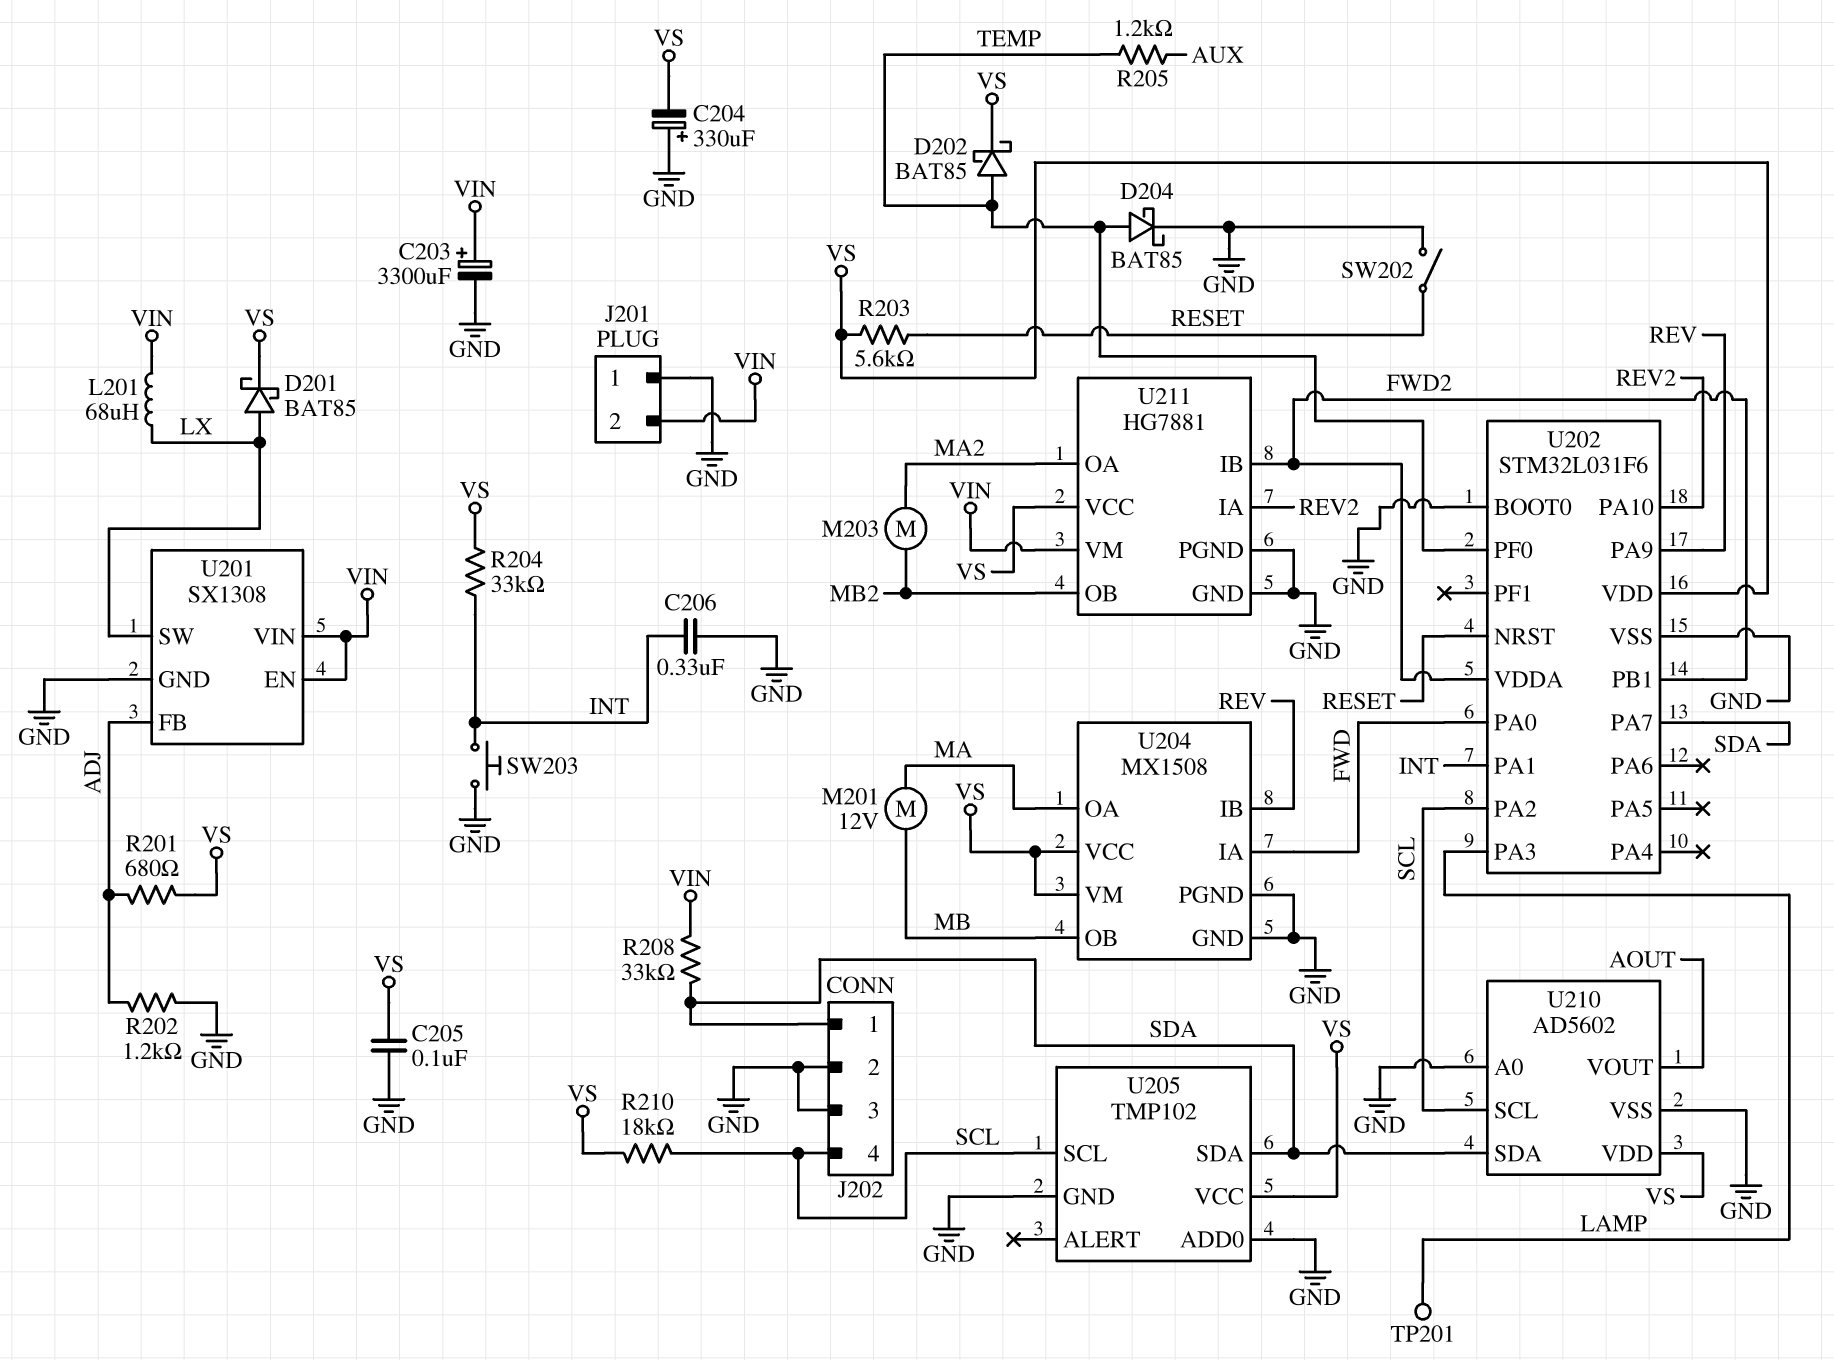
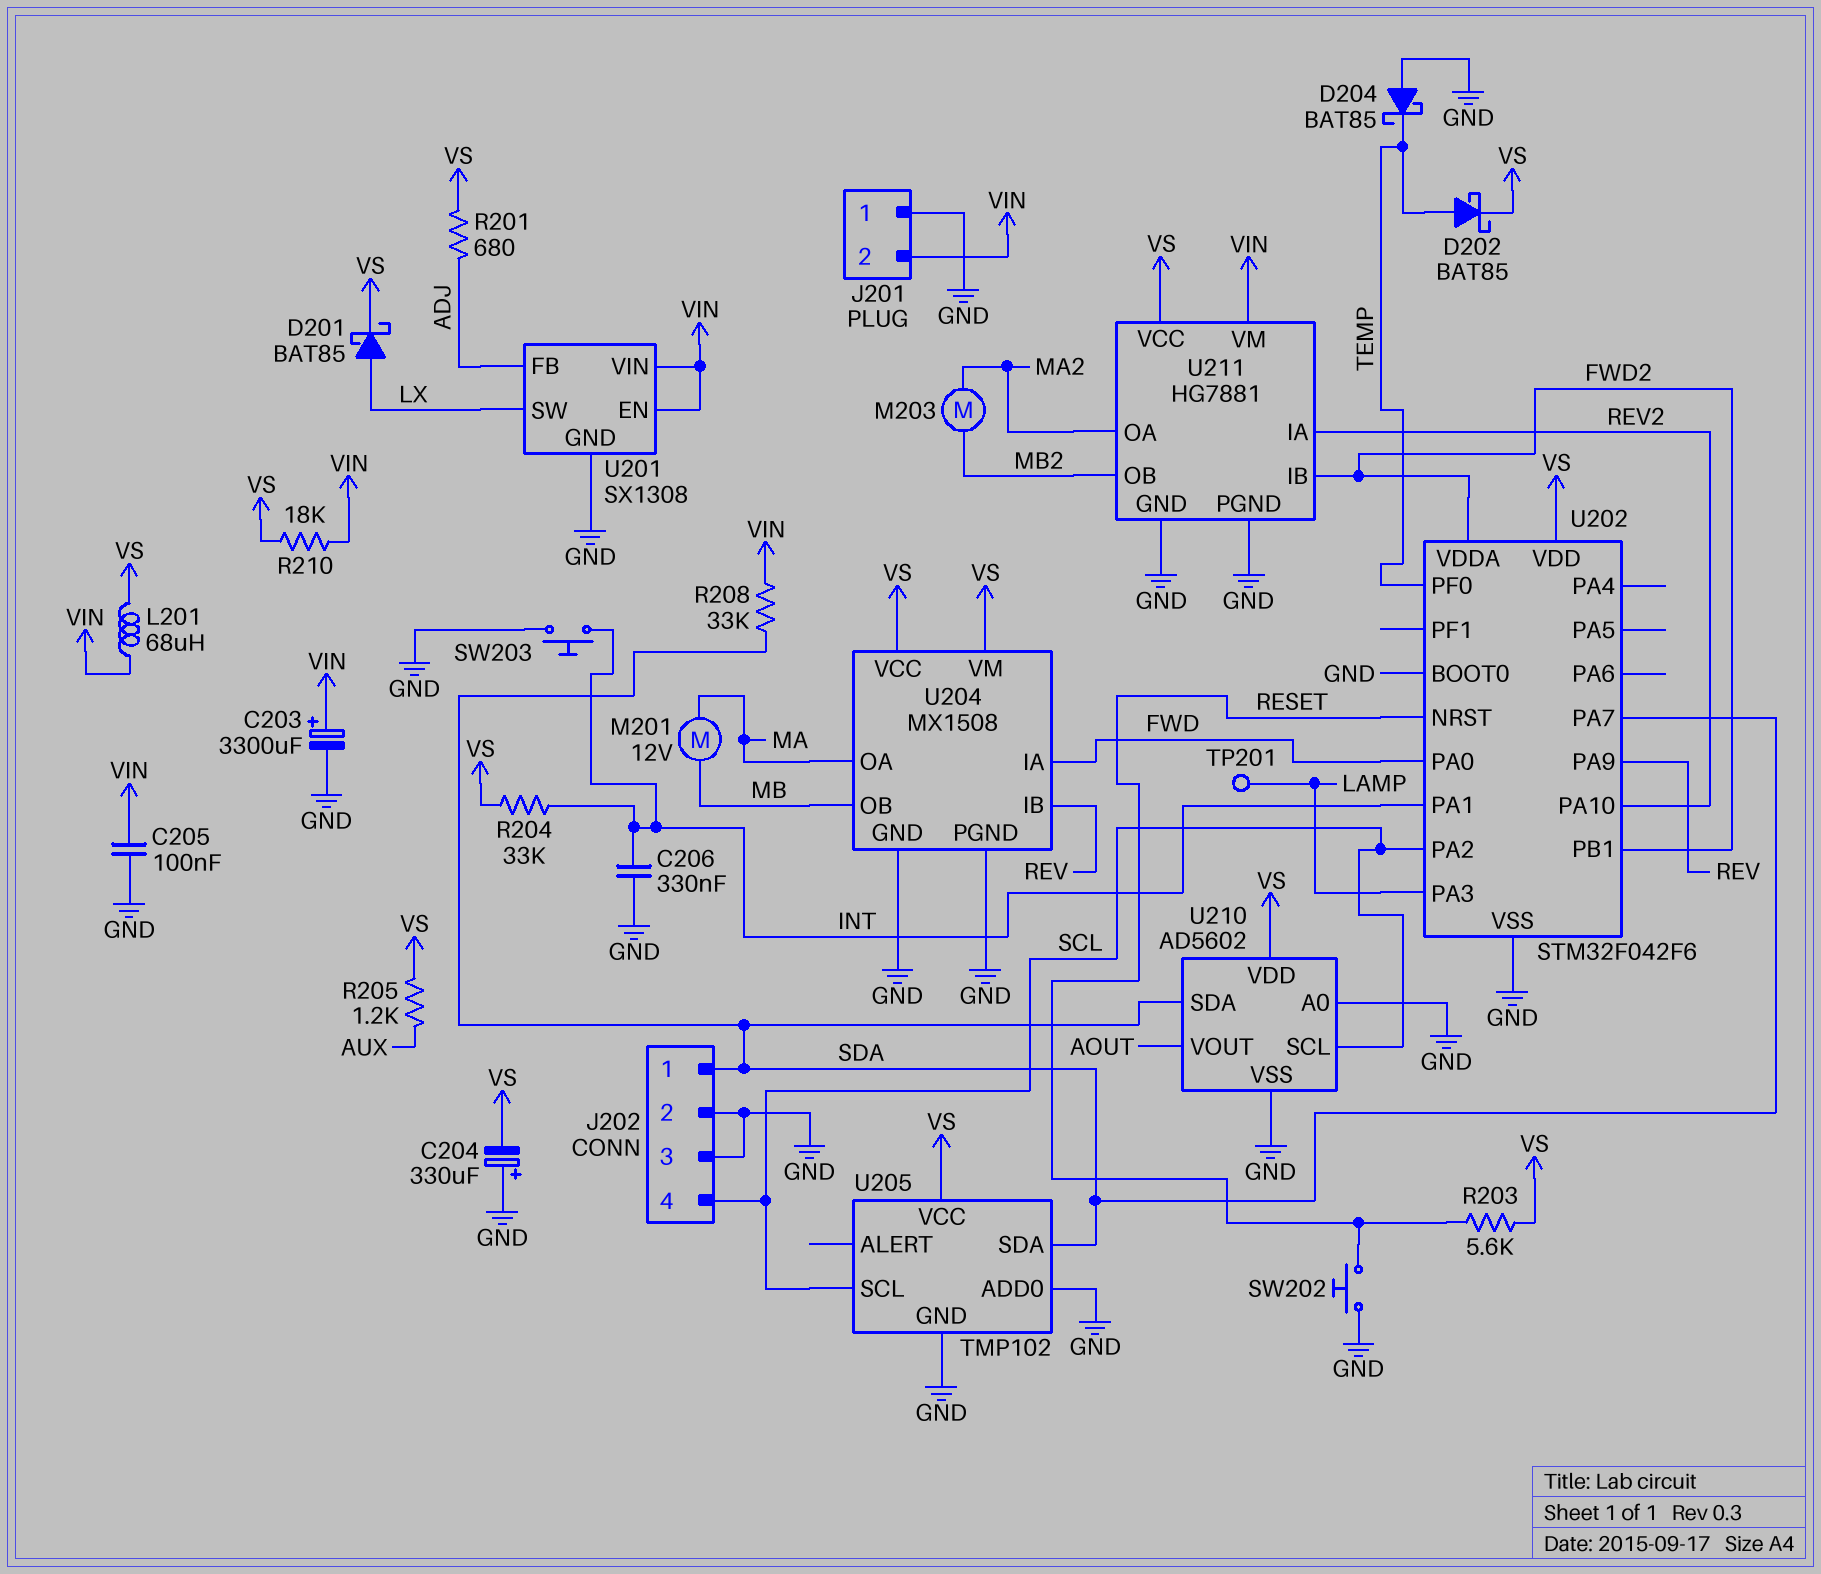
C205: 100nF (GND, VS) -> 100nF (GND, VIN)
D204: schottky BAT85 (A TEMP, K GND) -> schottky BAT85 (A GND, K TEMP)
L201: 68uH (LX, VIN) -> 68uH (VIN, VS)
R202: 1.2k (ADJ, GND) -> none
R205: 1.2k (AUX, TEMP) -> 1.2k (AUX, VS)
R210: 18k (SCL, VS) -> 18k (VIN, VS)
SW202: switch (GND, RESET) -> button (GND, RESET)
U202: STM32L031F6 -> STM32F042F6

